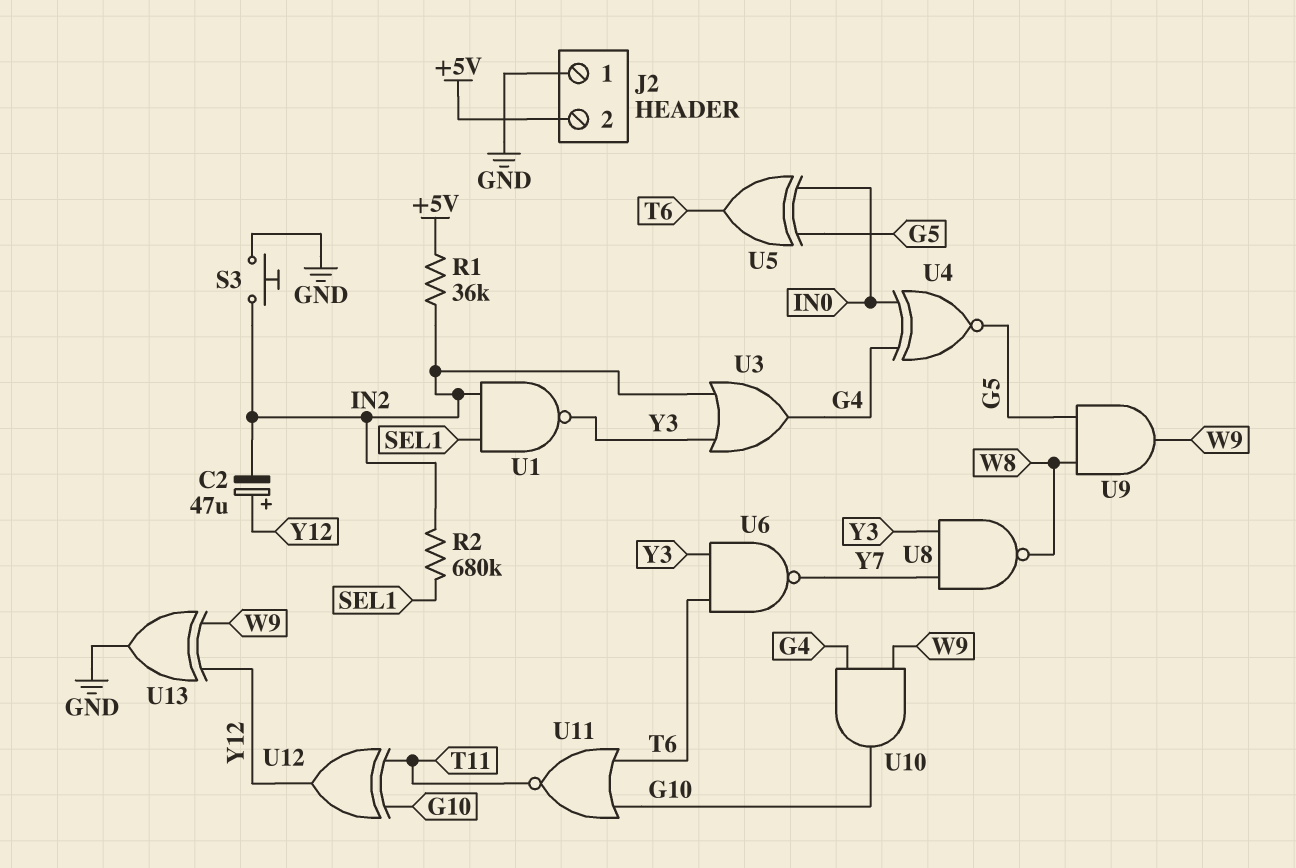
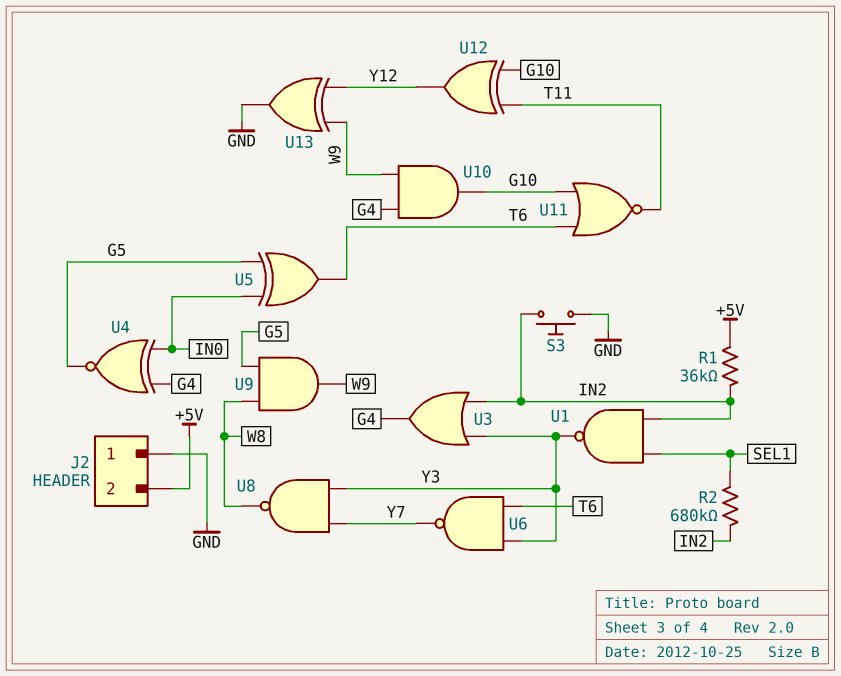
C2: 47uF (plus Y12, minus IN2) -> none

